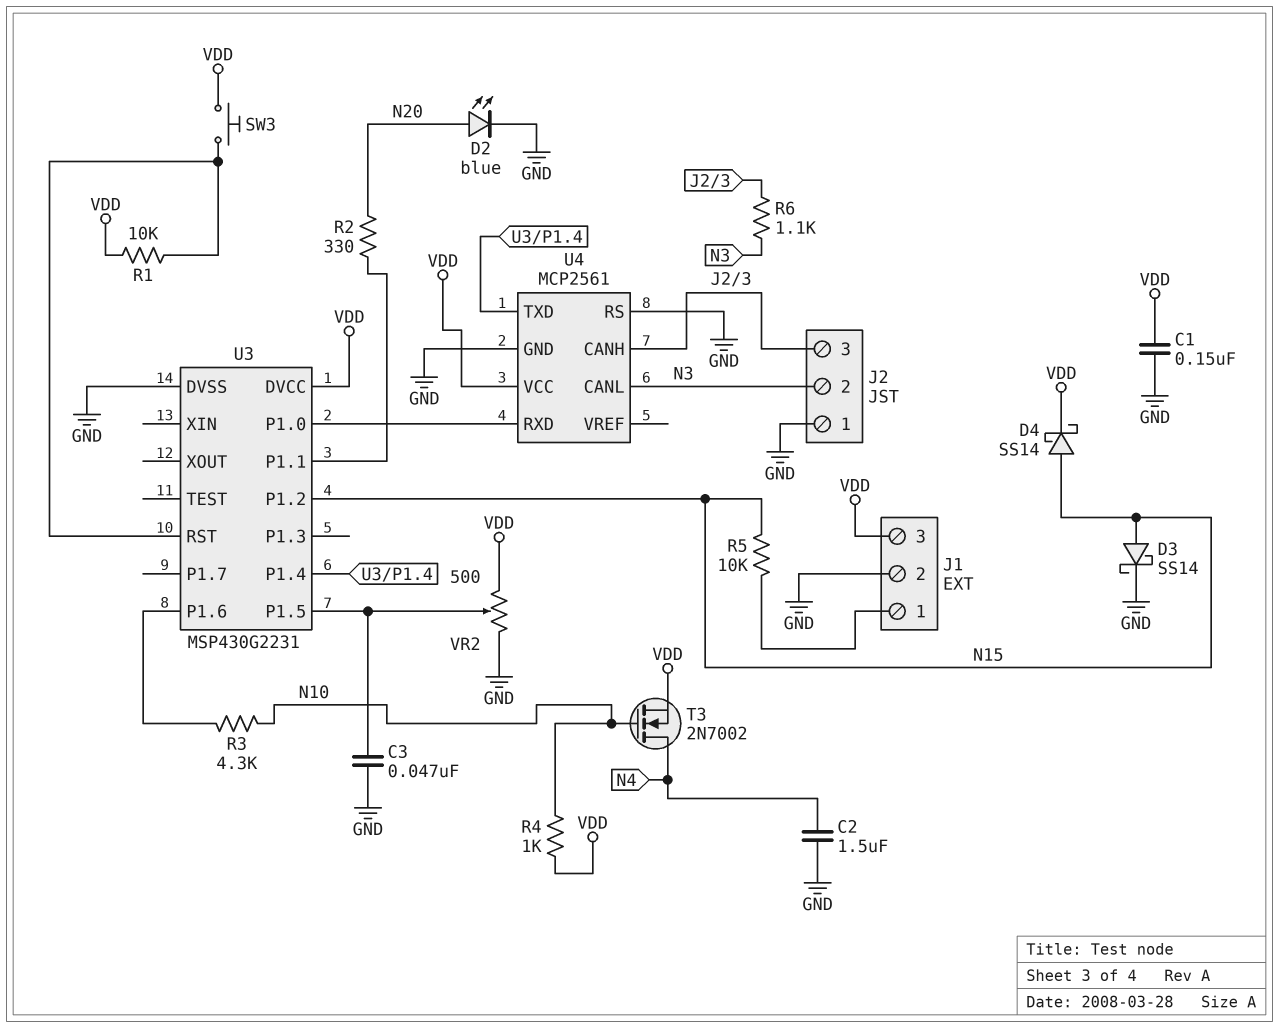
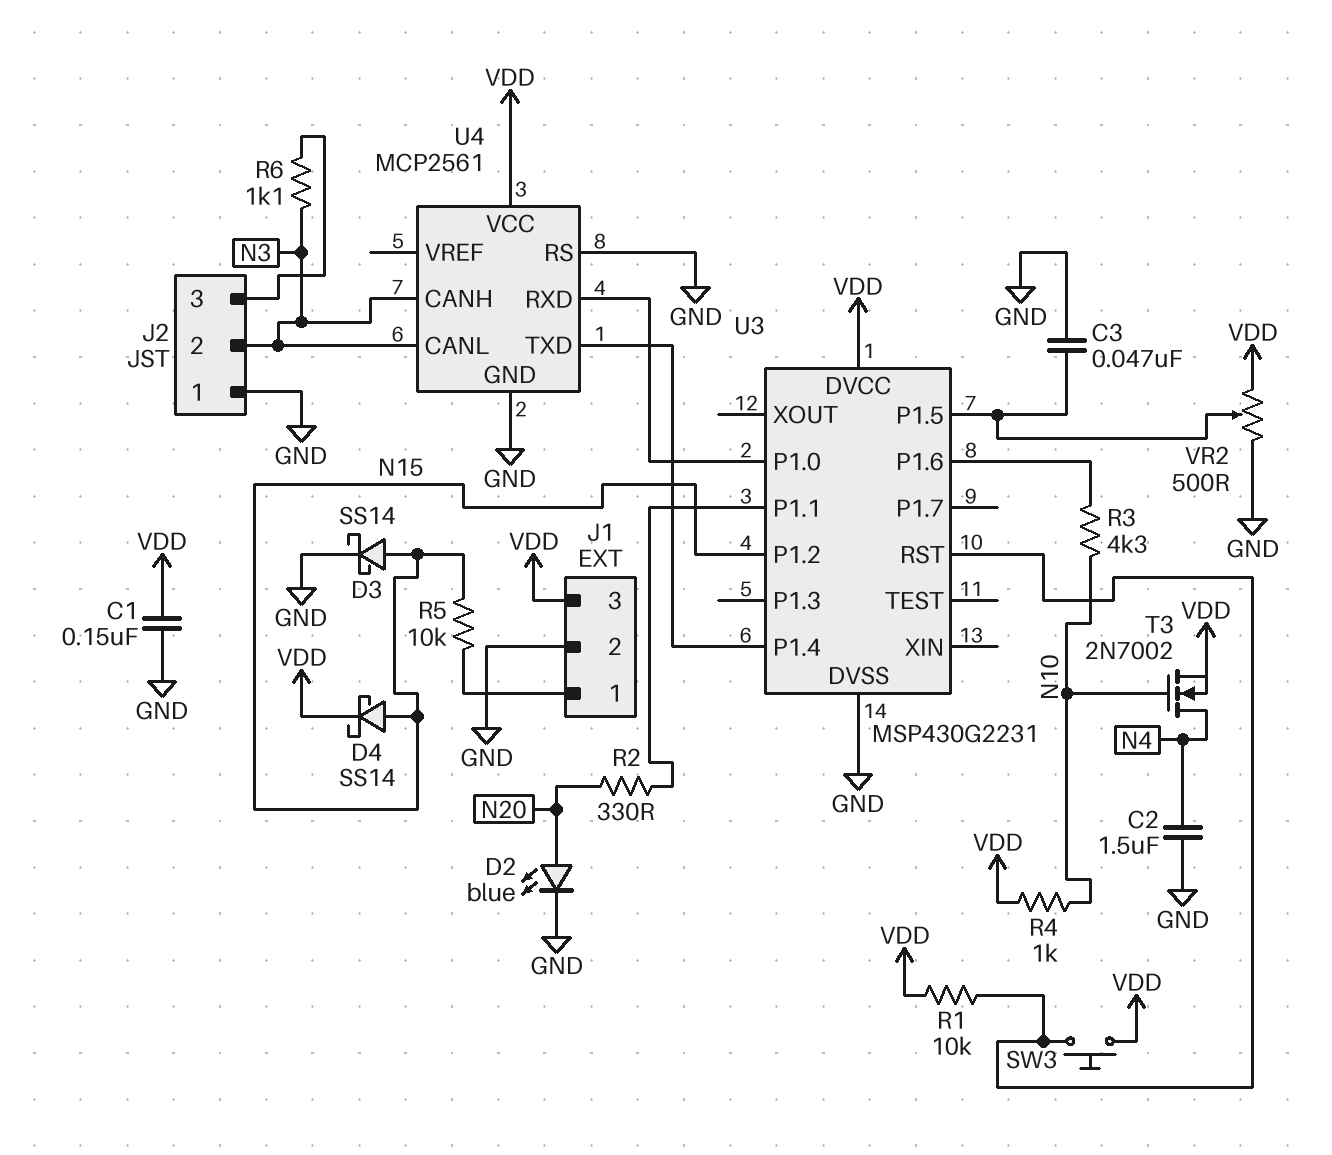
U4 pin CANH: J2/3 -> N3

